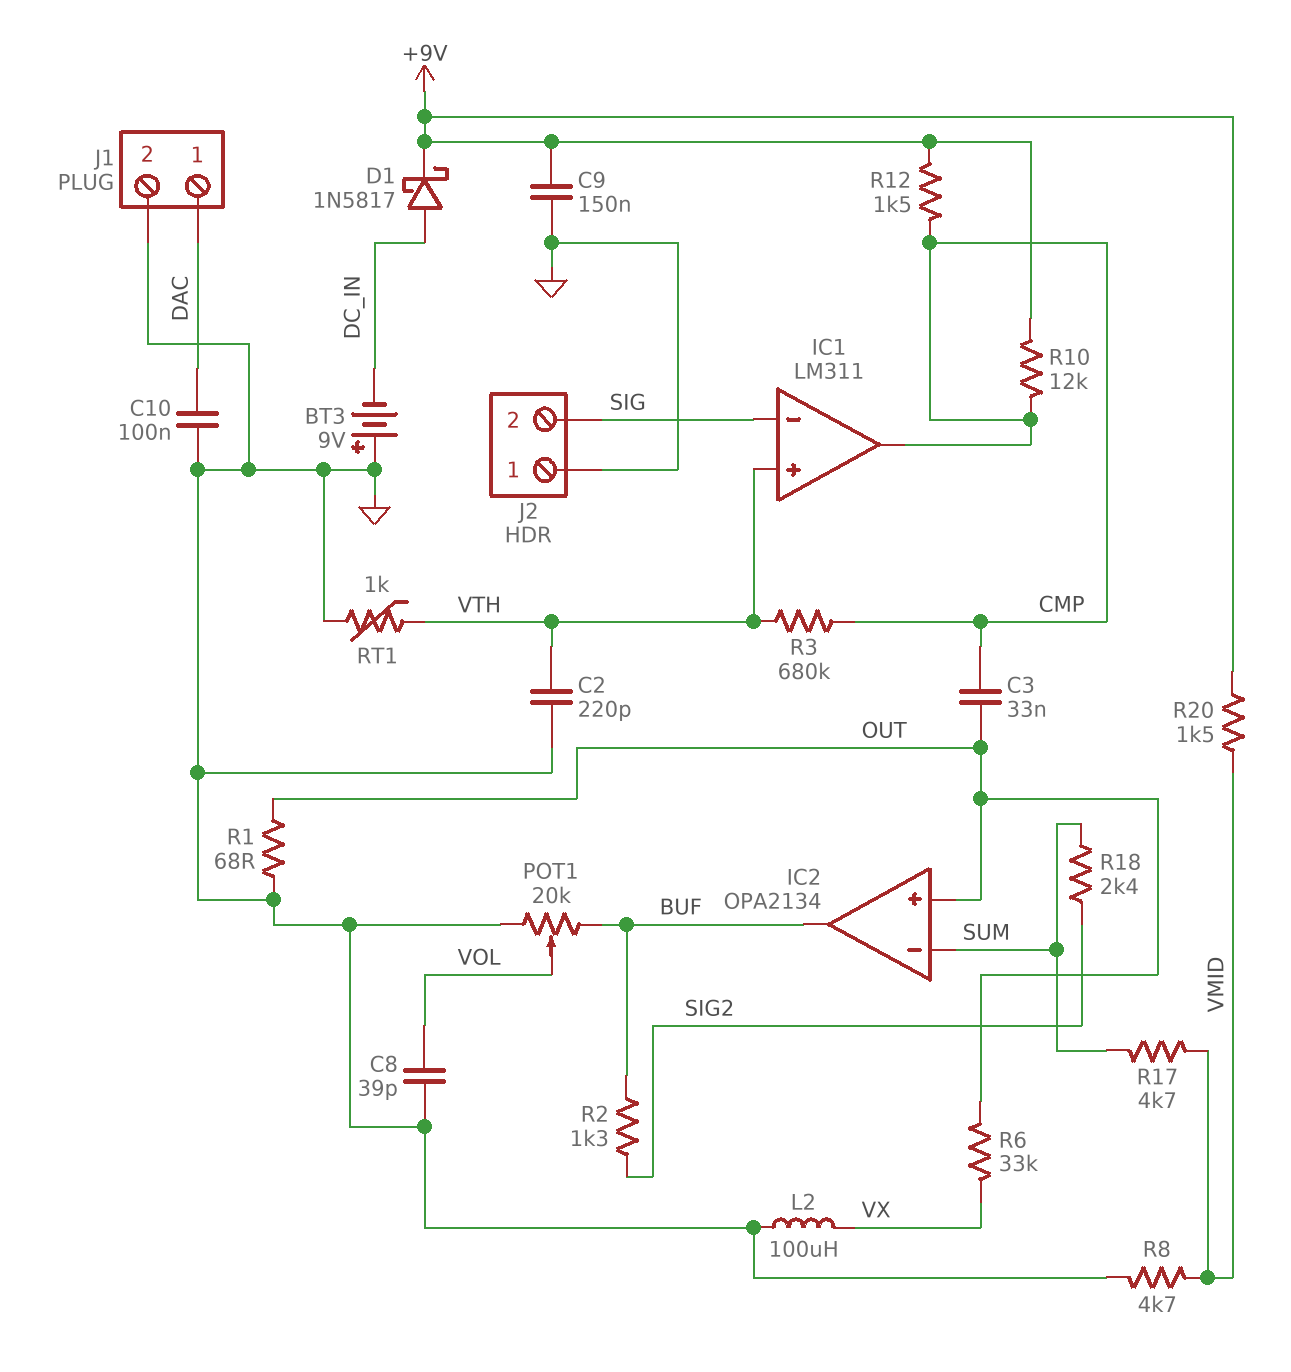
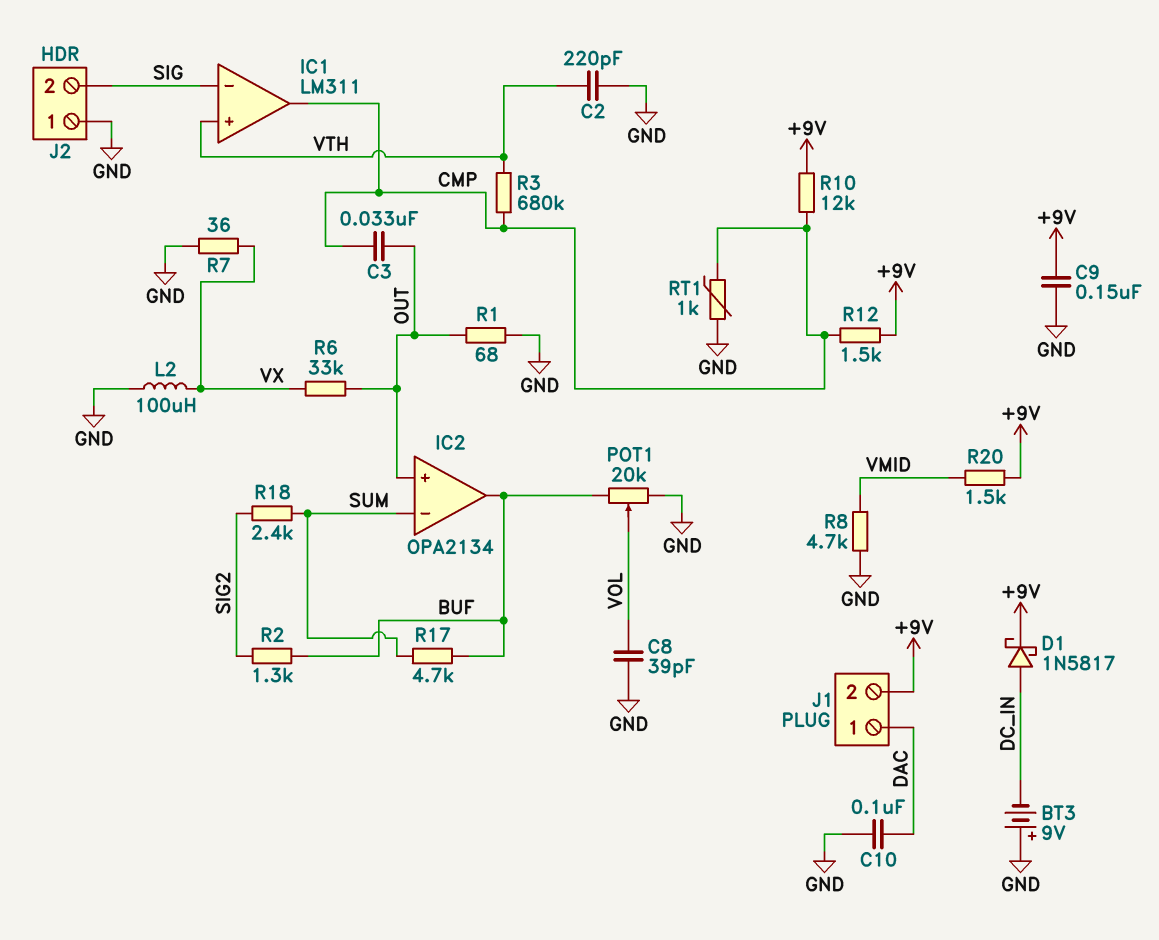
J1 pin 2: GND -> +9V
R7: none -> 36 (GND, VX)
R17: 4.7k (SUM, VMID) -> 4.7k (BUF, SUM)
RT1: 1k (GND, VTH) -> 1k (CMP, GND)

